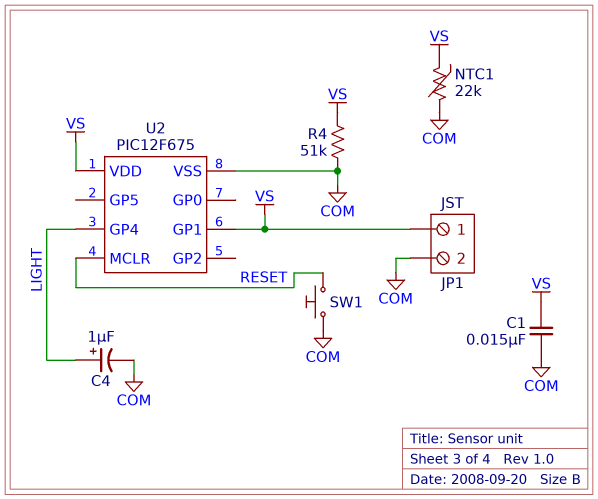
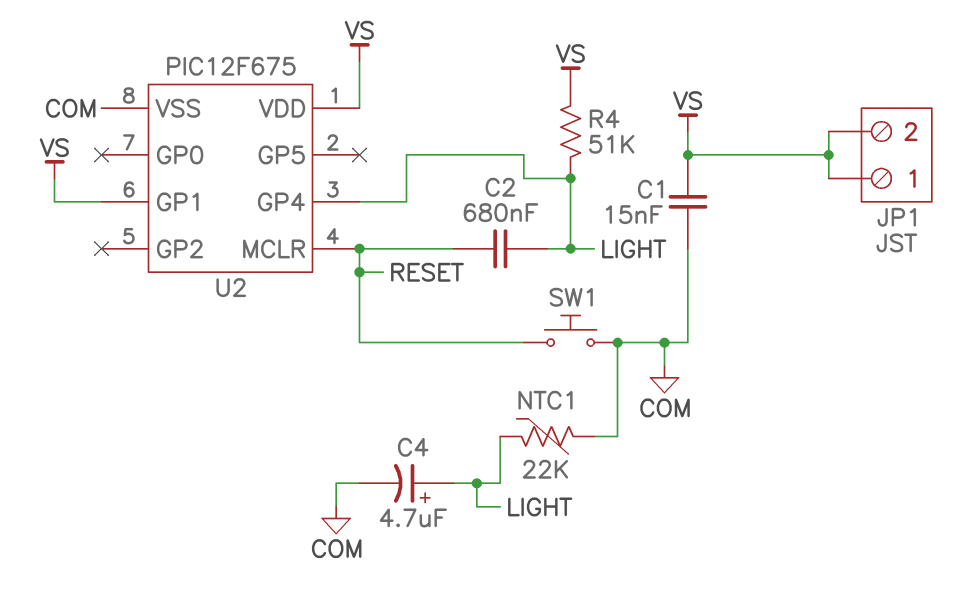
C2: none -> 680nF (LIGHT, RESET)
C4: 1uF (plus LIGHT, minus COM) -> 4.7uF (plus LIGHT, minus COM)
JP1 pin 2: COM -> VS
NTC1: 22k (COM, VS) -> 22k (COM, LIGHT)
R4: 51k (COM, VS) -> 51k (LIGHT, VS)

